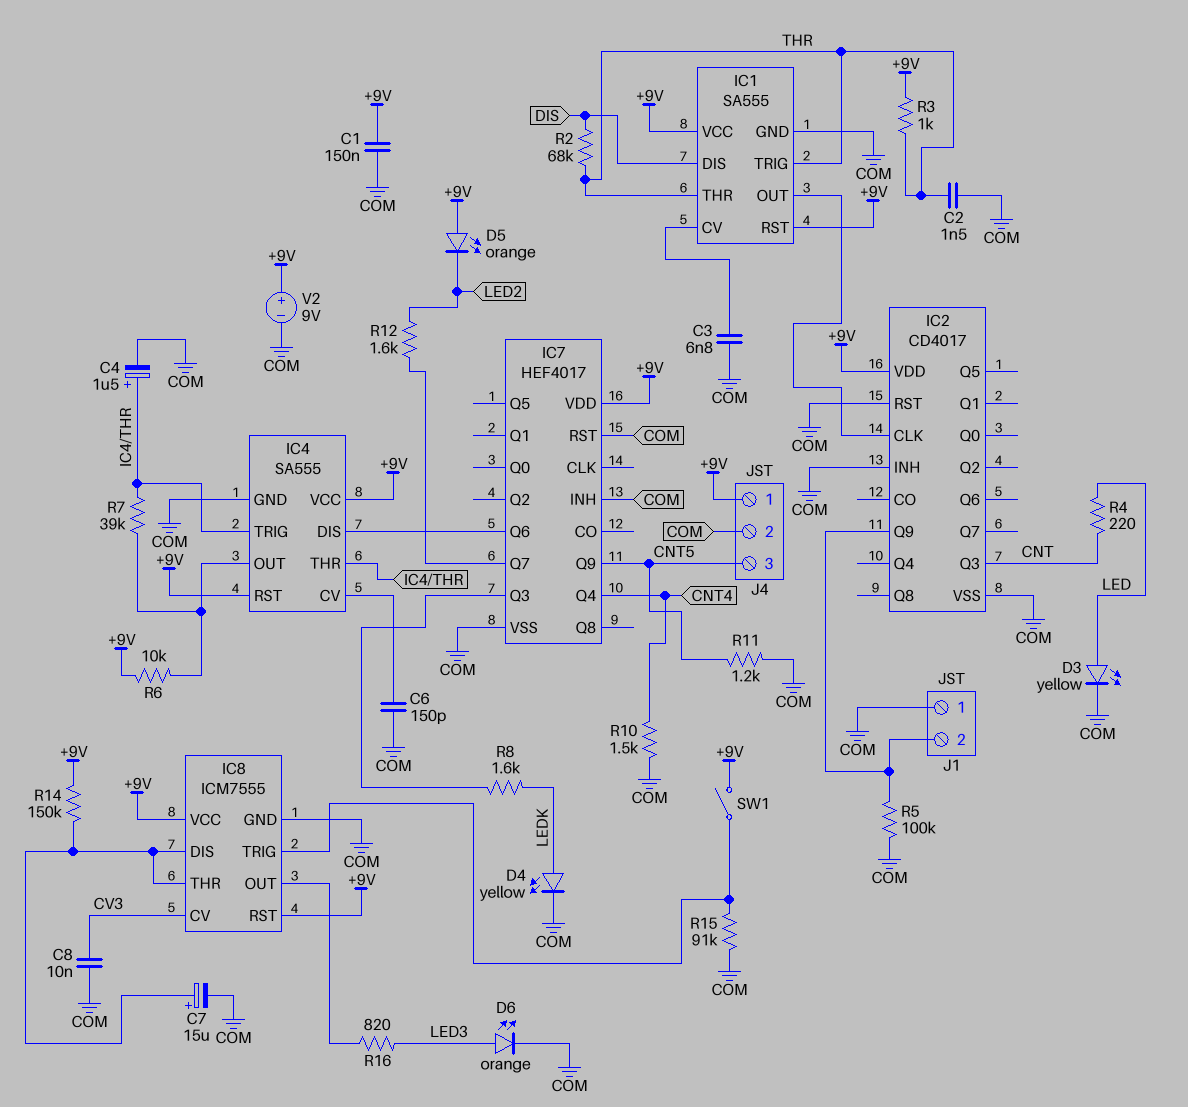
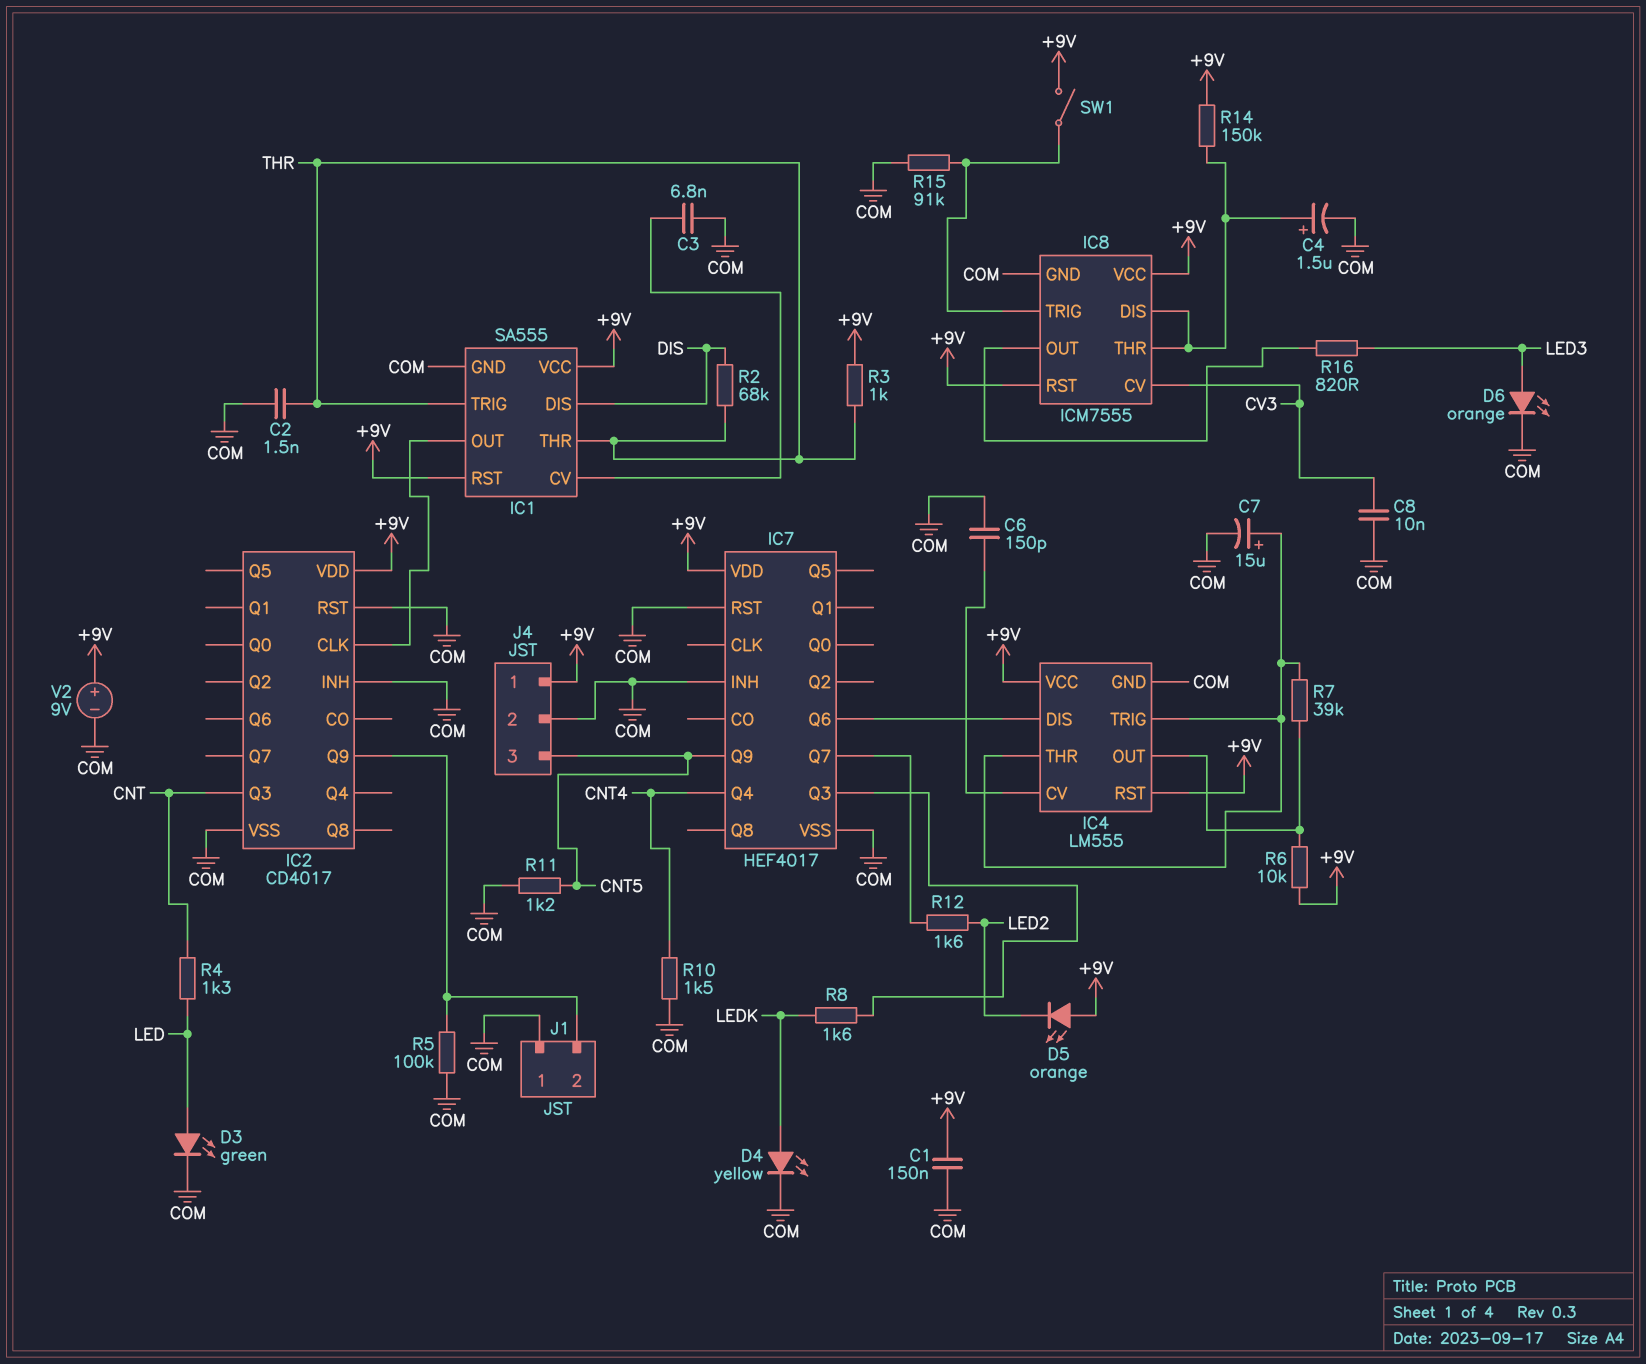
C4: 1.5uF (plus IC4/THR, minus COM) -> 1.5uF (plus IC8/DIS, minus COM)
C7: 15uF (plus IC8/DIS, minus COM) -> 15uF (plus IC4/THR, minus COM)
D3: LED yellow (A LED, K COM) -> LED green (A LED, K COM)
IC4: SA555 -> LM555
R4: 220 (CNT, LED) -> 1.3k (CNT, LED)

